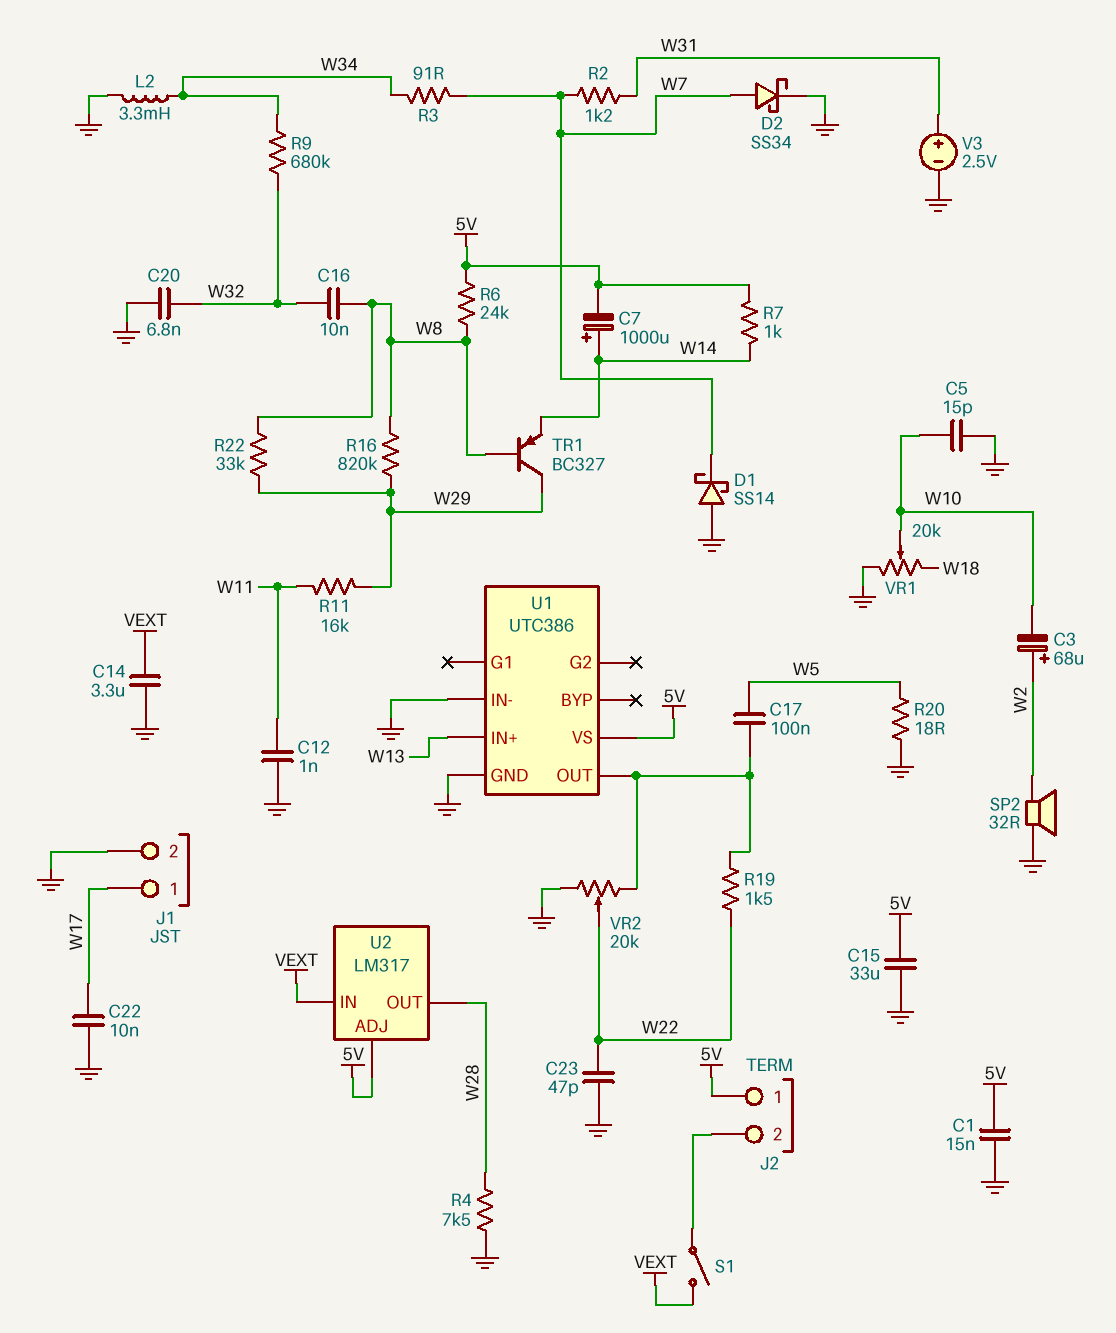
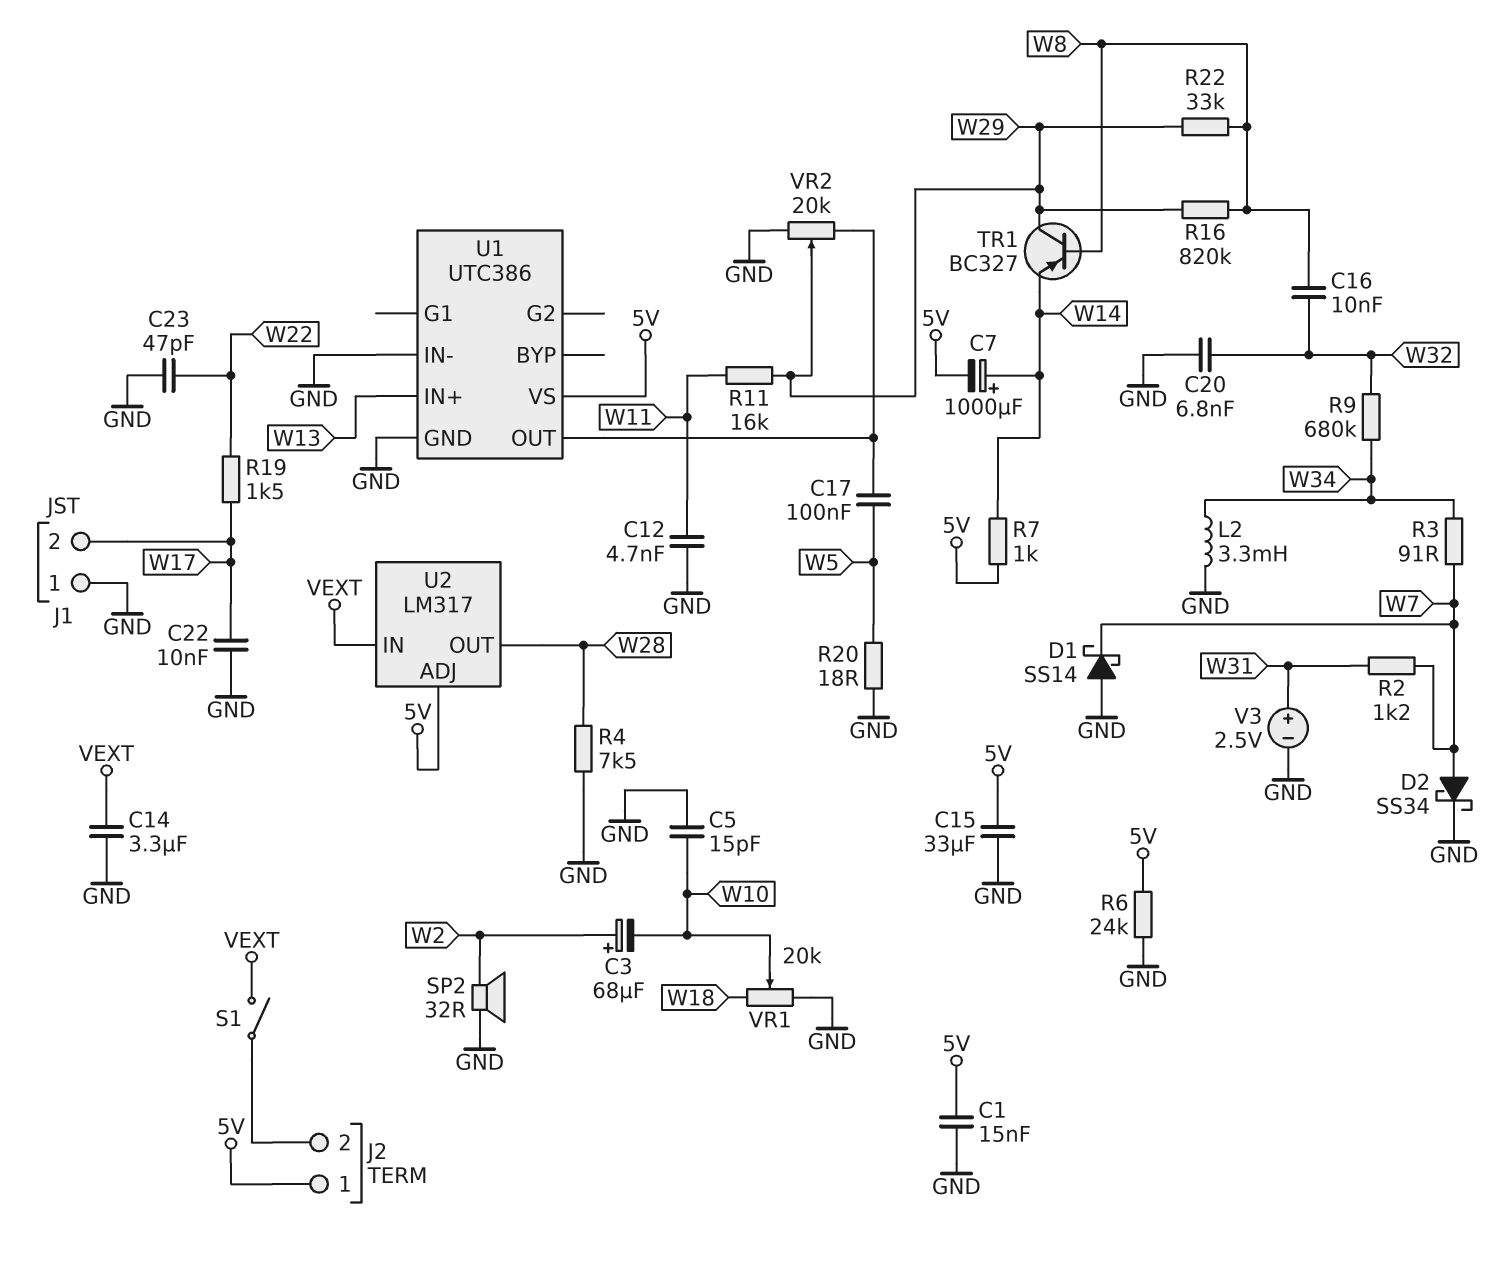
C12: 1nF (GND, W11) -> 4.7nF (GND, W11)
J1 pin 1: W17 -> GND
J1 pin 2: GND -> W17
R6: 24k (5V, W8) -> 24k (5V, GND)
R19: 1.5k (U1/OUT, W22) -> 1.5k (W17, W22)
VR2: 20k (GND, U1/OUT, wiper W22) -> 20k (GND, U1/OUT, wiper W29)

